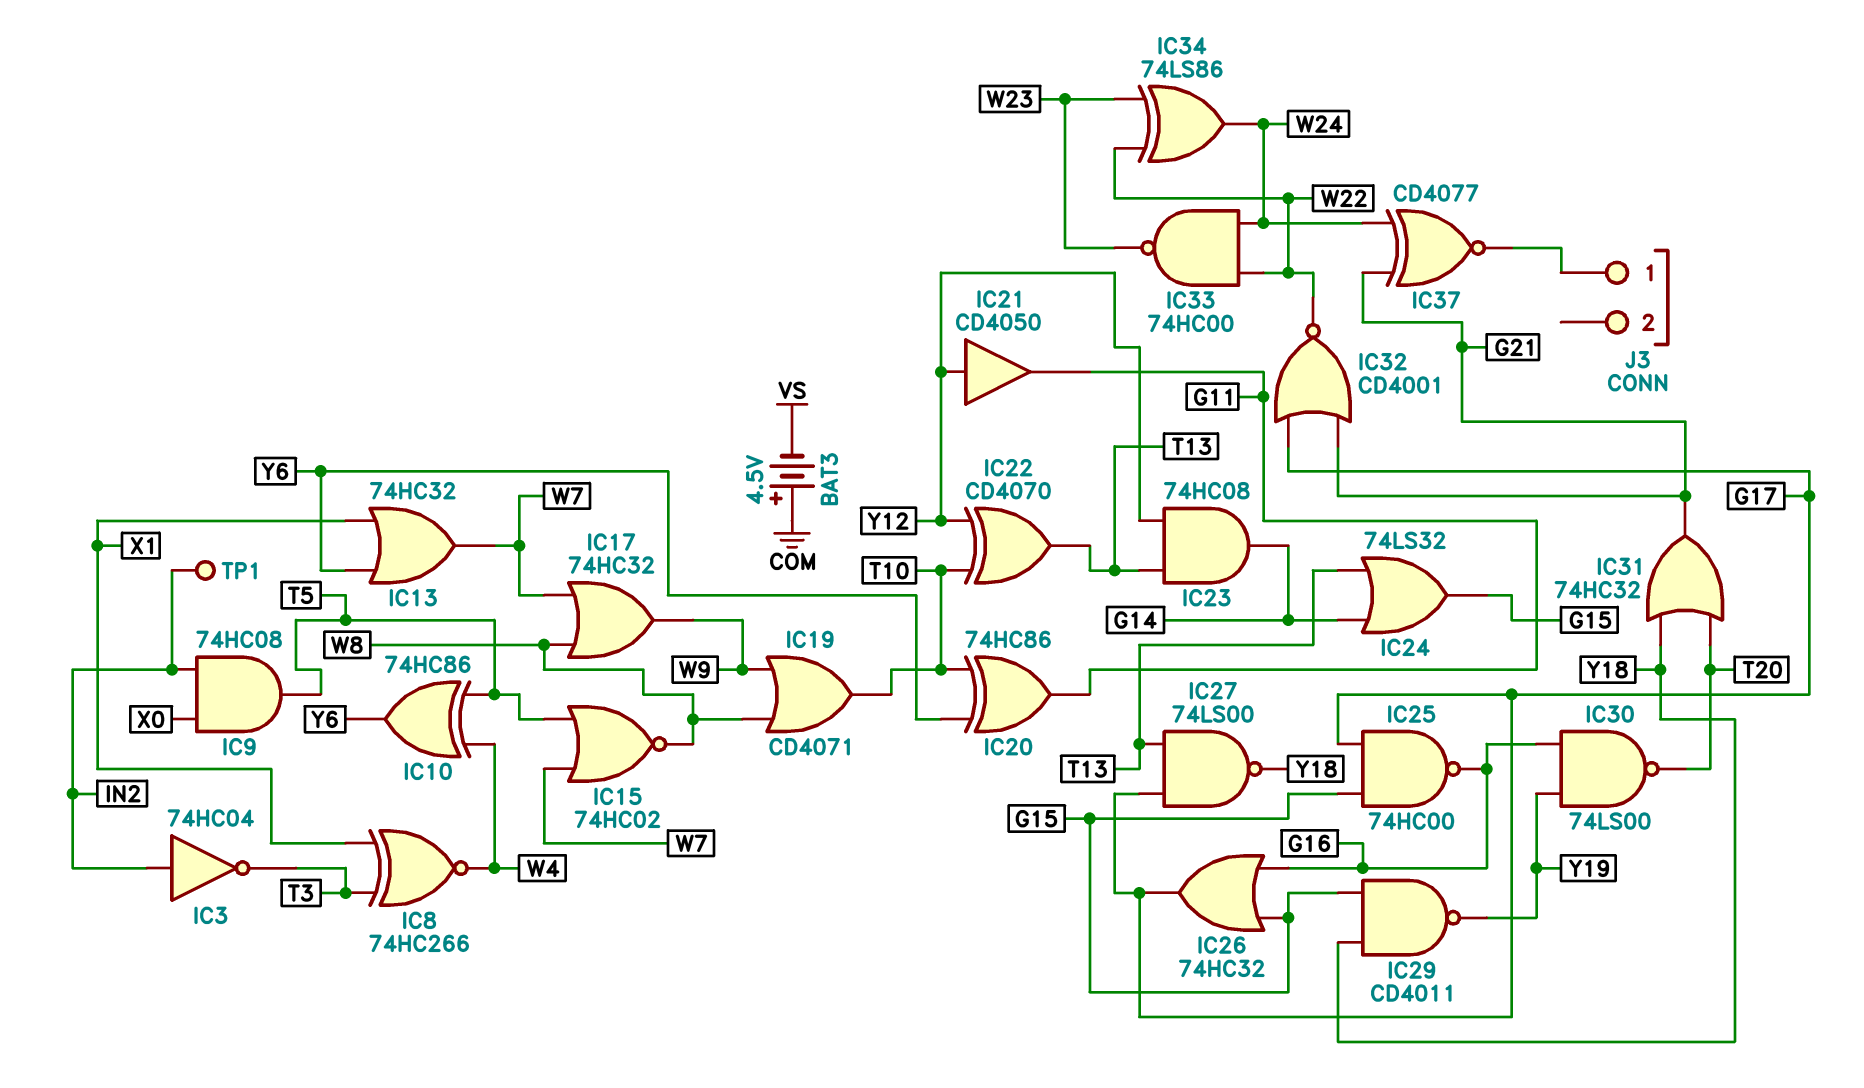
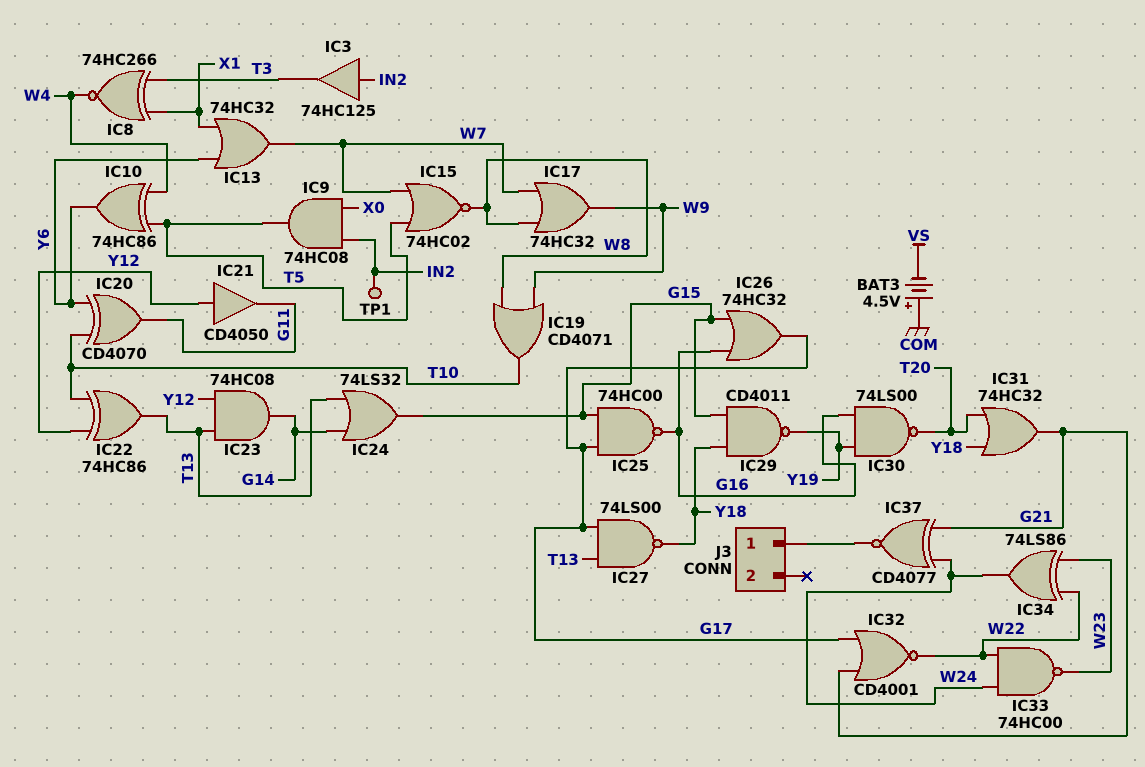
IC3: NOT 74HC04 (in IN2, out T3) -> buffer 74HC125 (in IN2, out T3)
IC20: XOR 74HC86 (in T10, in Y6, out G11) -> XOR CD4070 (in T10, in Y6, out G11)
IC22: XOR CD4070 (in T10, in Y12, out T13) -> XOR 74HC86 (in T10, in Y12, out T13)

